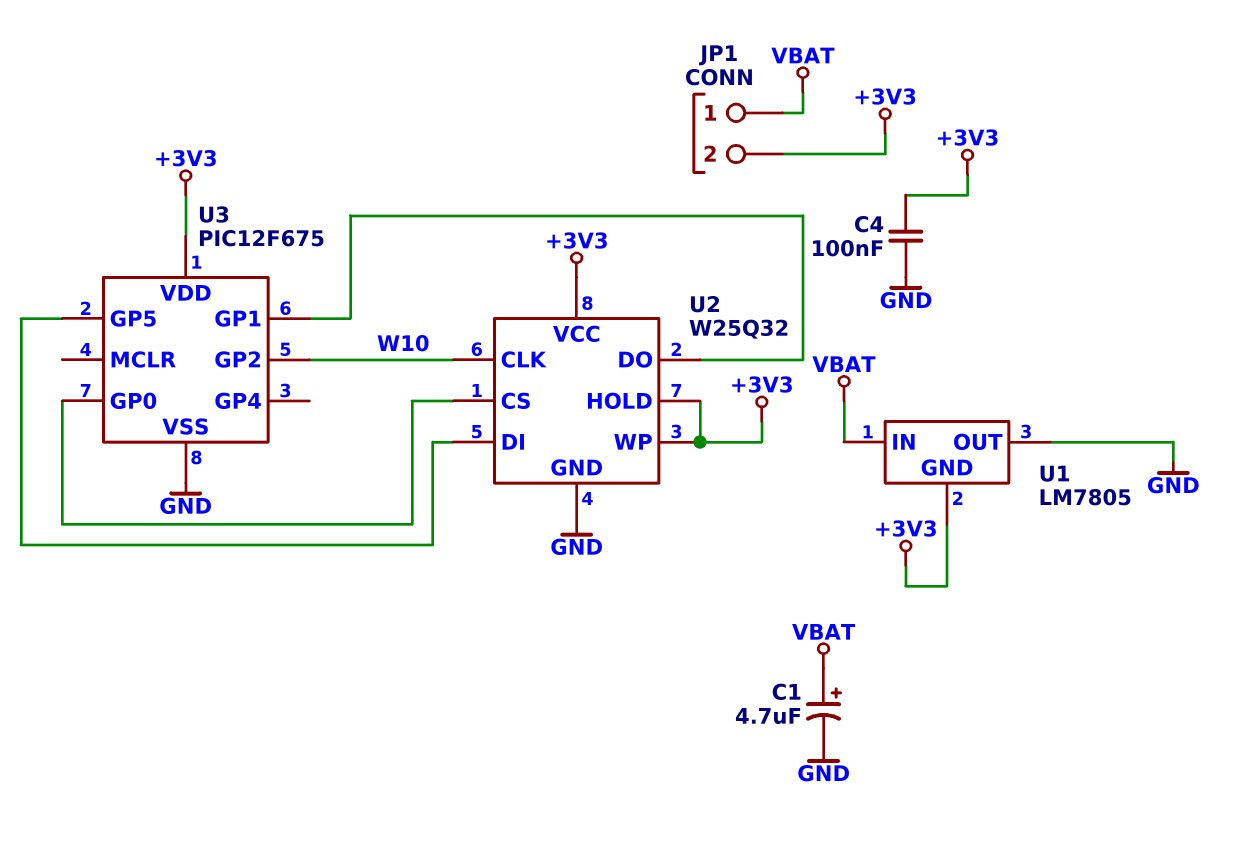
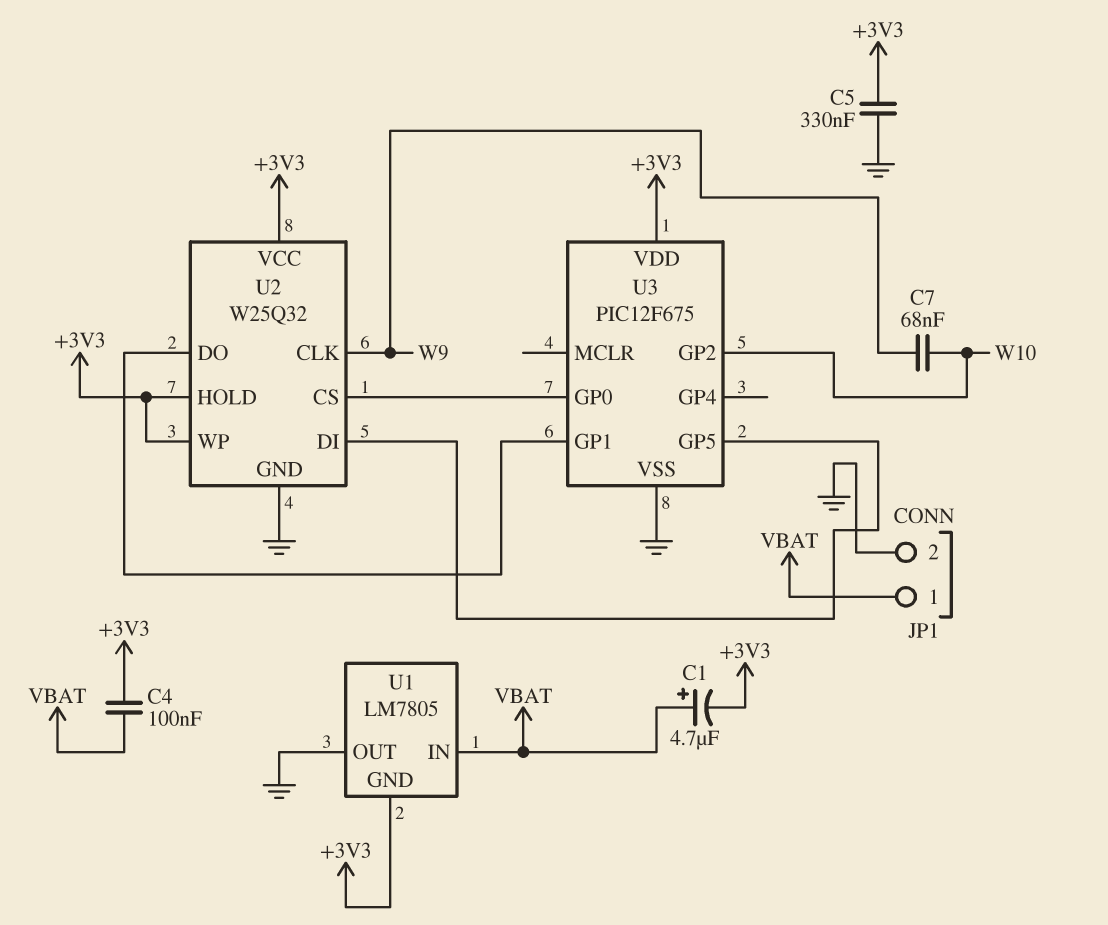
C1: 4.7uF (plus VBAT, minus GND) -> 4.7uF (plus VBAT, minus +3V3)
C4: 100nF (+3V3, GND) -> 100nF (+3V3, VBAT)
C5: none -> 330nF (+3V3, GND)
C7: none -> 68nF (W9, W10)
JP1 pin 2: +3V3 -> GND
U2 pin CLK: W10 -> W9

